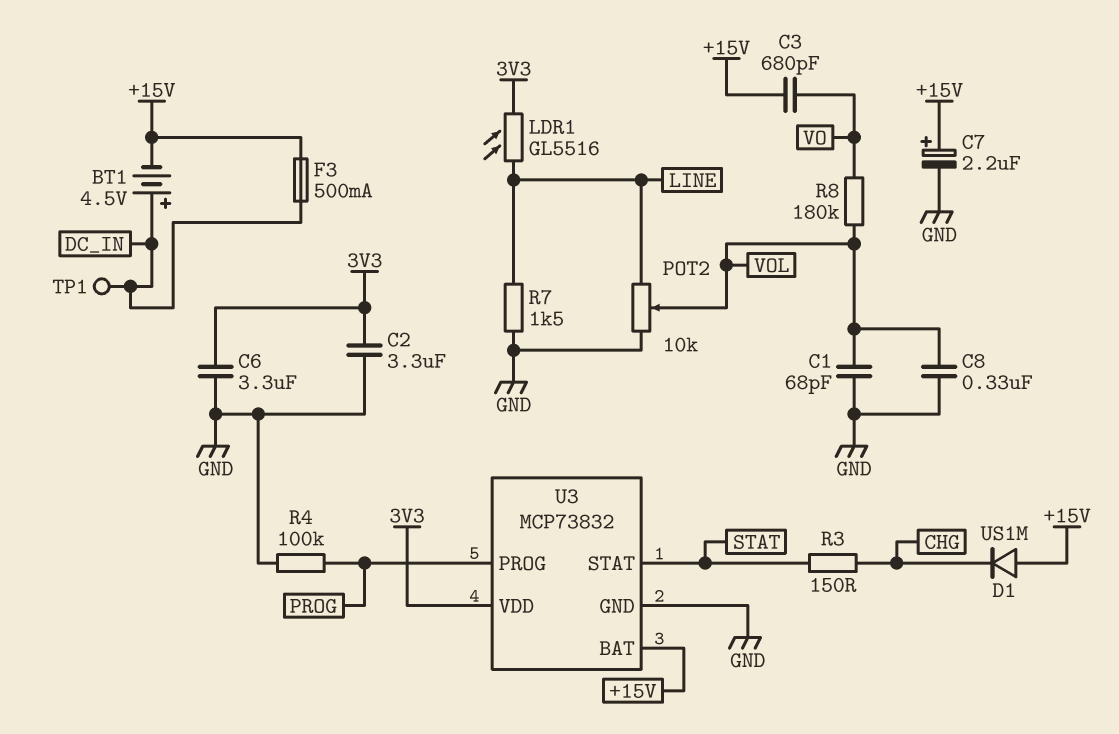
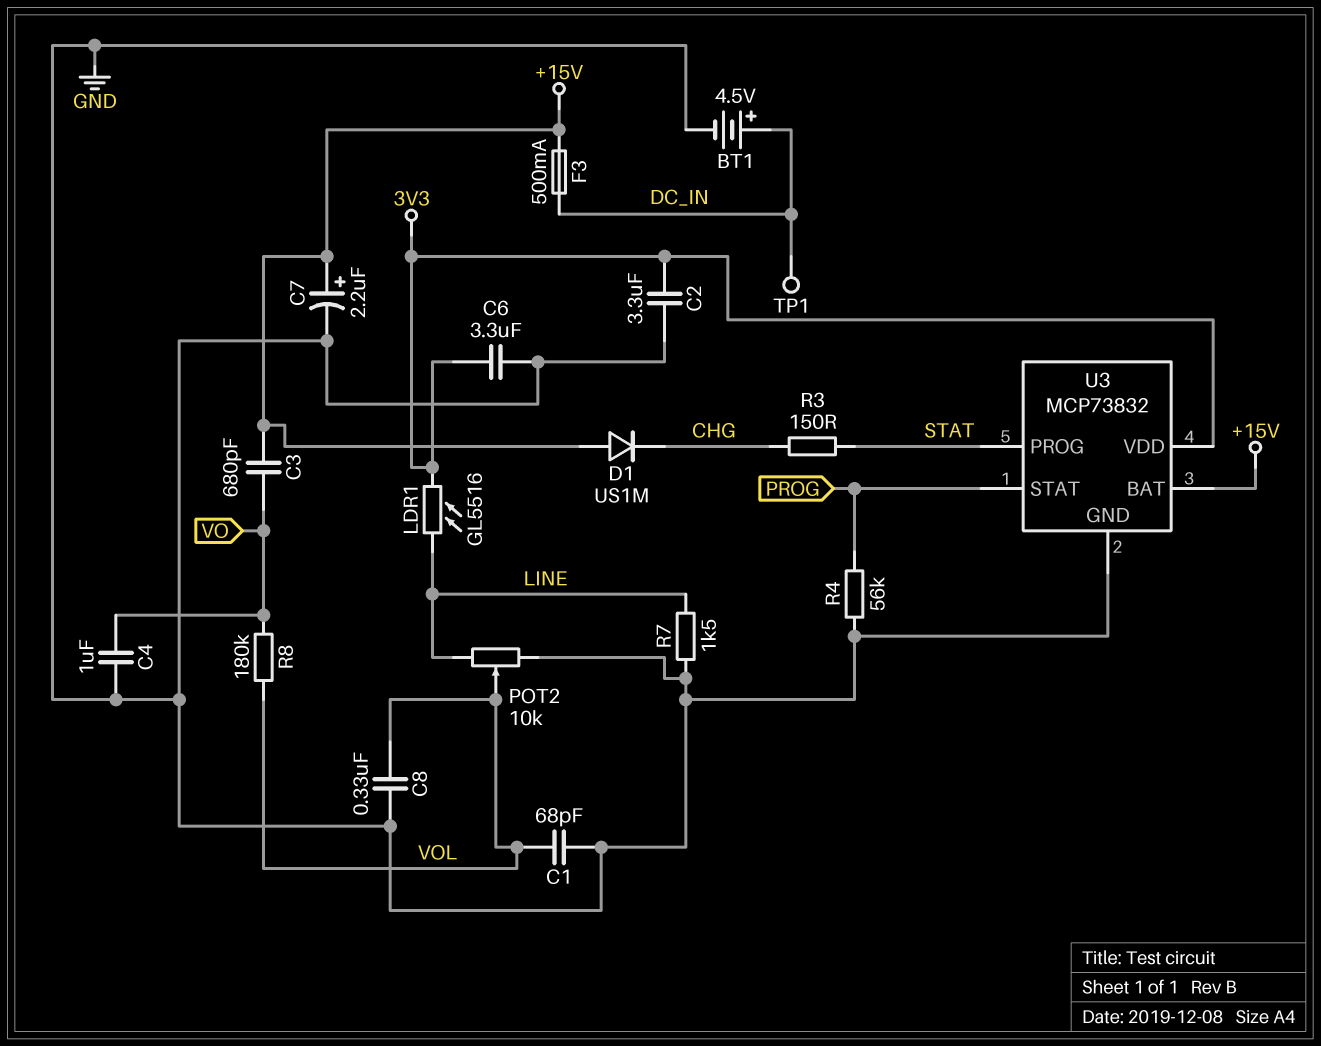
BT1: 4.5V (plus DC_IN, minus +15V) -> 4.5V (plus DC_IN, minus GND)
C4: none -> 1uF (GND, VO)
R4: 100k (GND, PROG) -> 56k (GND, PROG)
U3 pin PROG: PROG -> STAT
U3 pin STAT: STAT -> PROG

